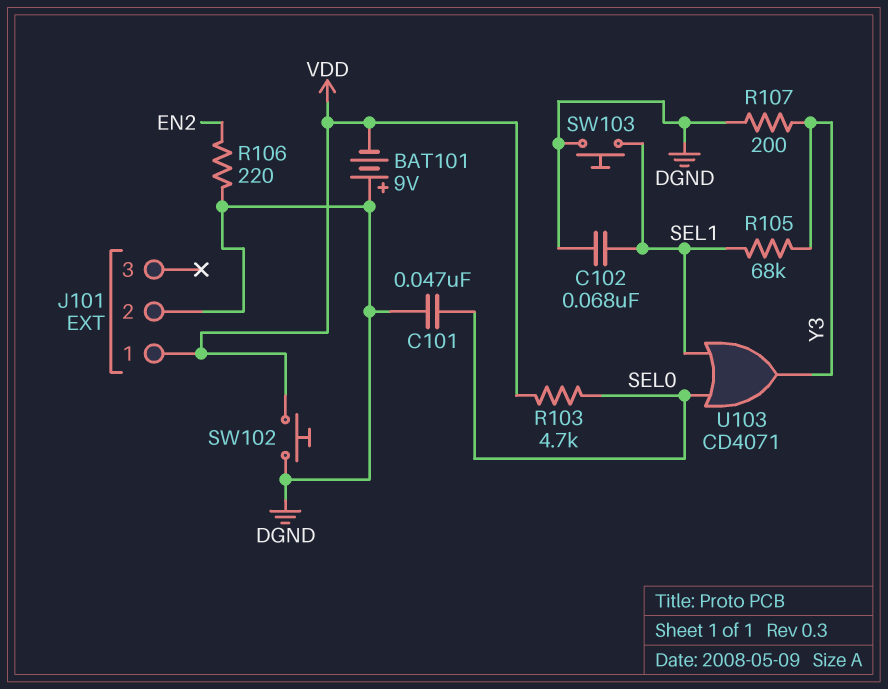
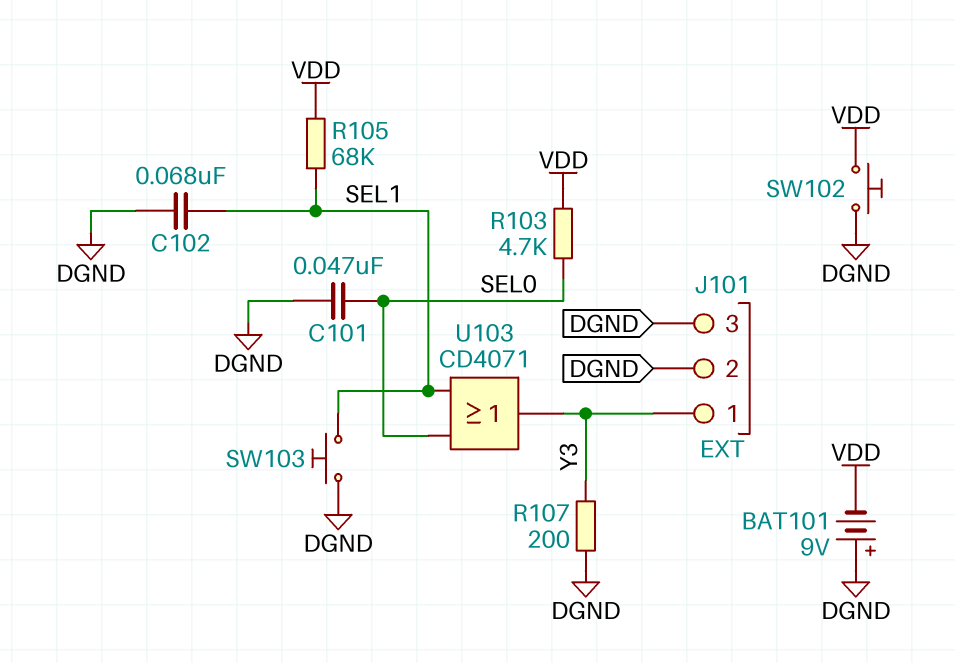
J101 pin 1: VDD -> Y3
J101 pin 3: none -> DGND
R105: 68k (SEL1, Y3) -> 68k (SEL1, VDD)
R106: 220 (DGND, EN2) -> none

